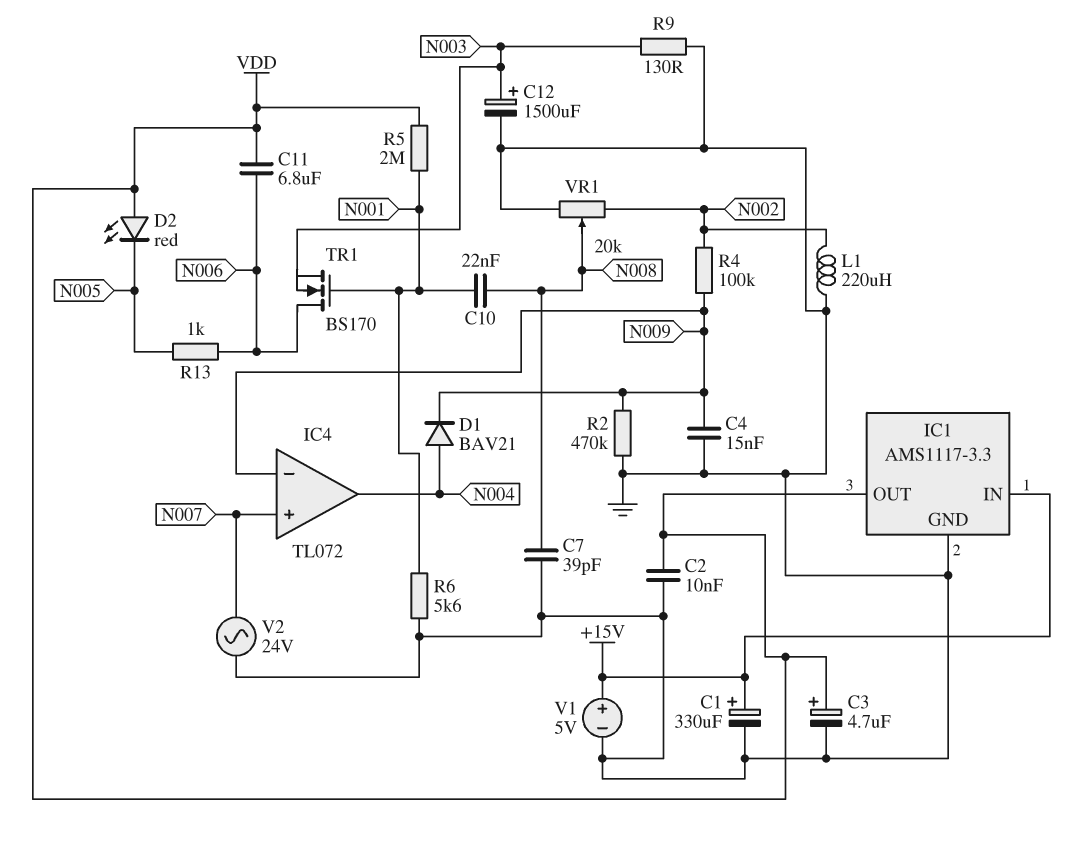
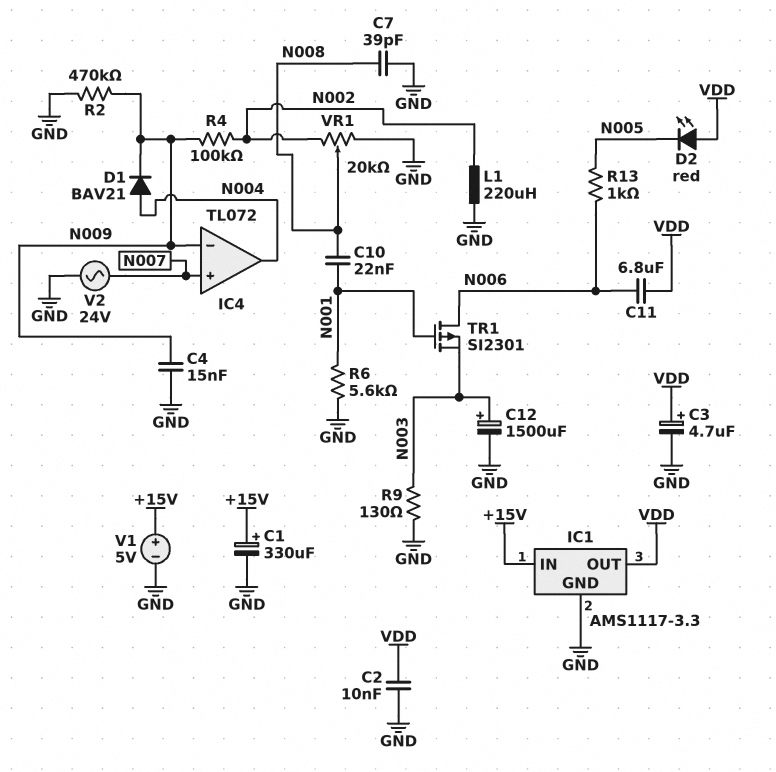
R5: 2M (N001, VDD) -> none
TR1: NMOS BS170 (G N001, D N006, S N003) -> PMOS SI2301 (G N001, D N006, S N003)

